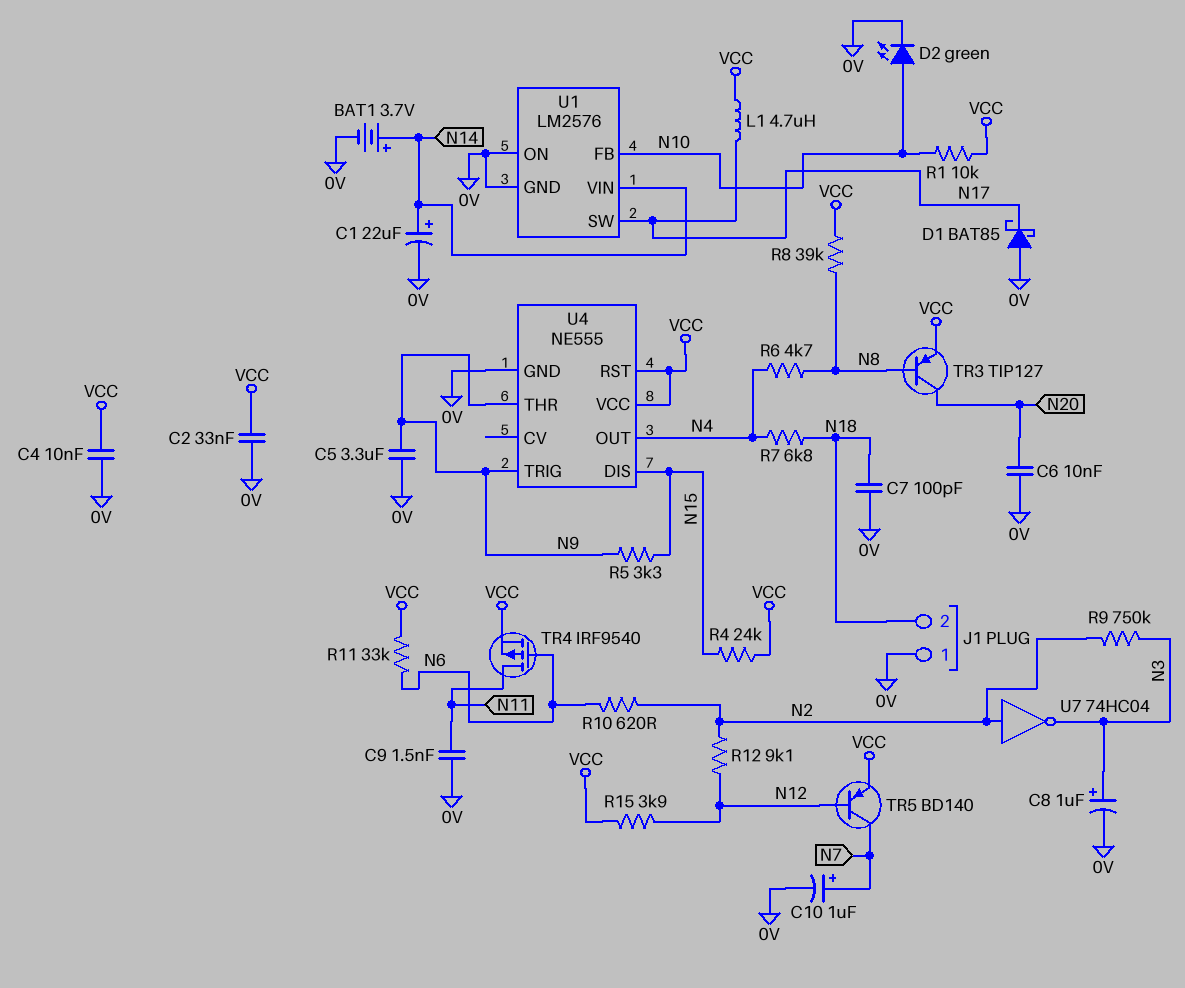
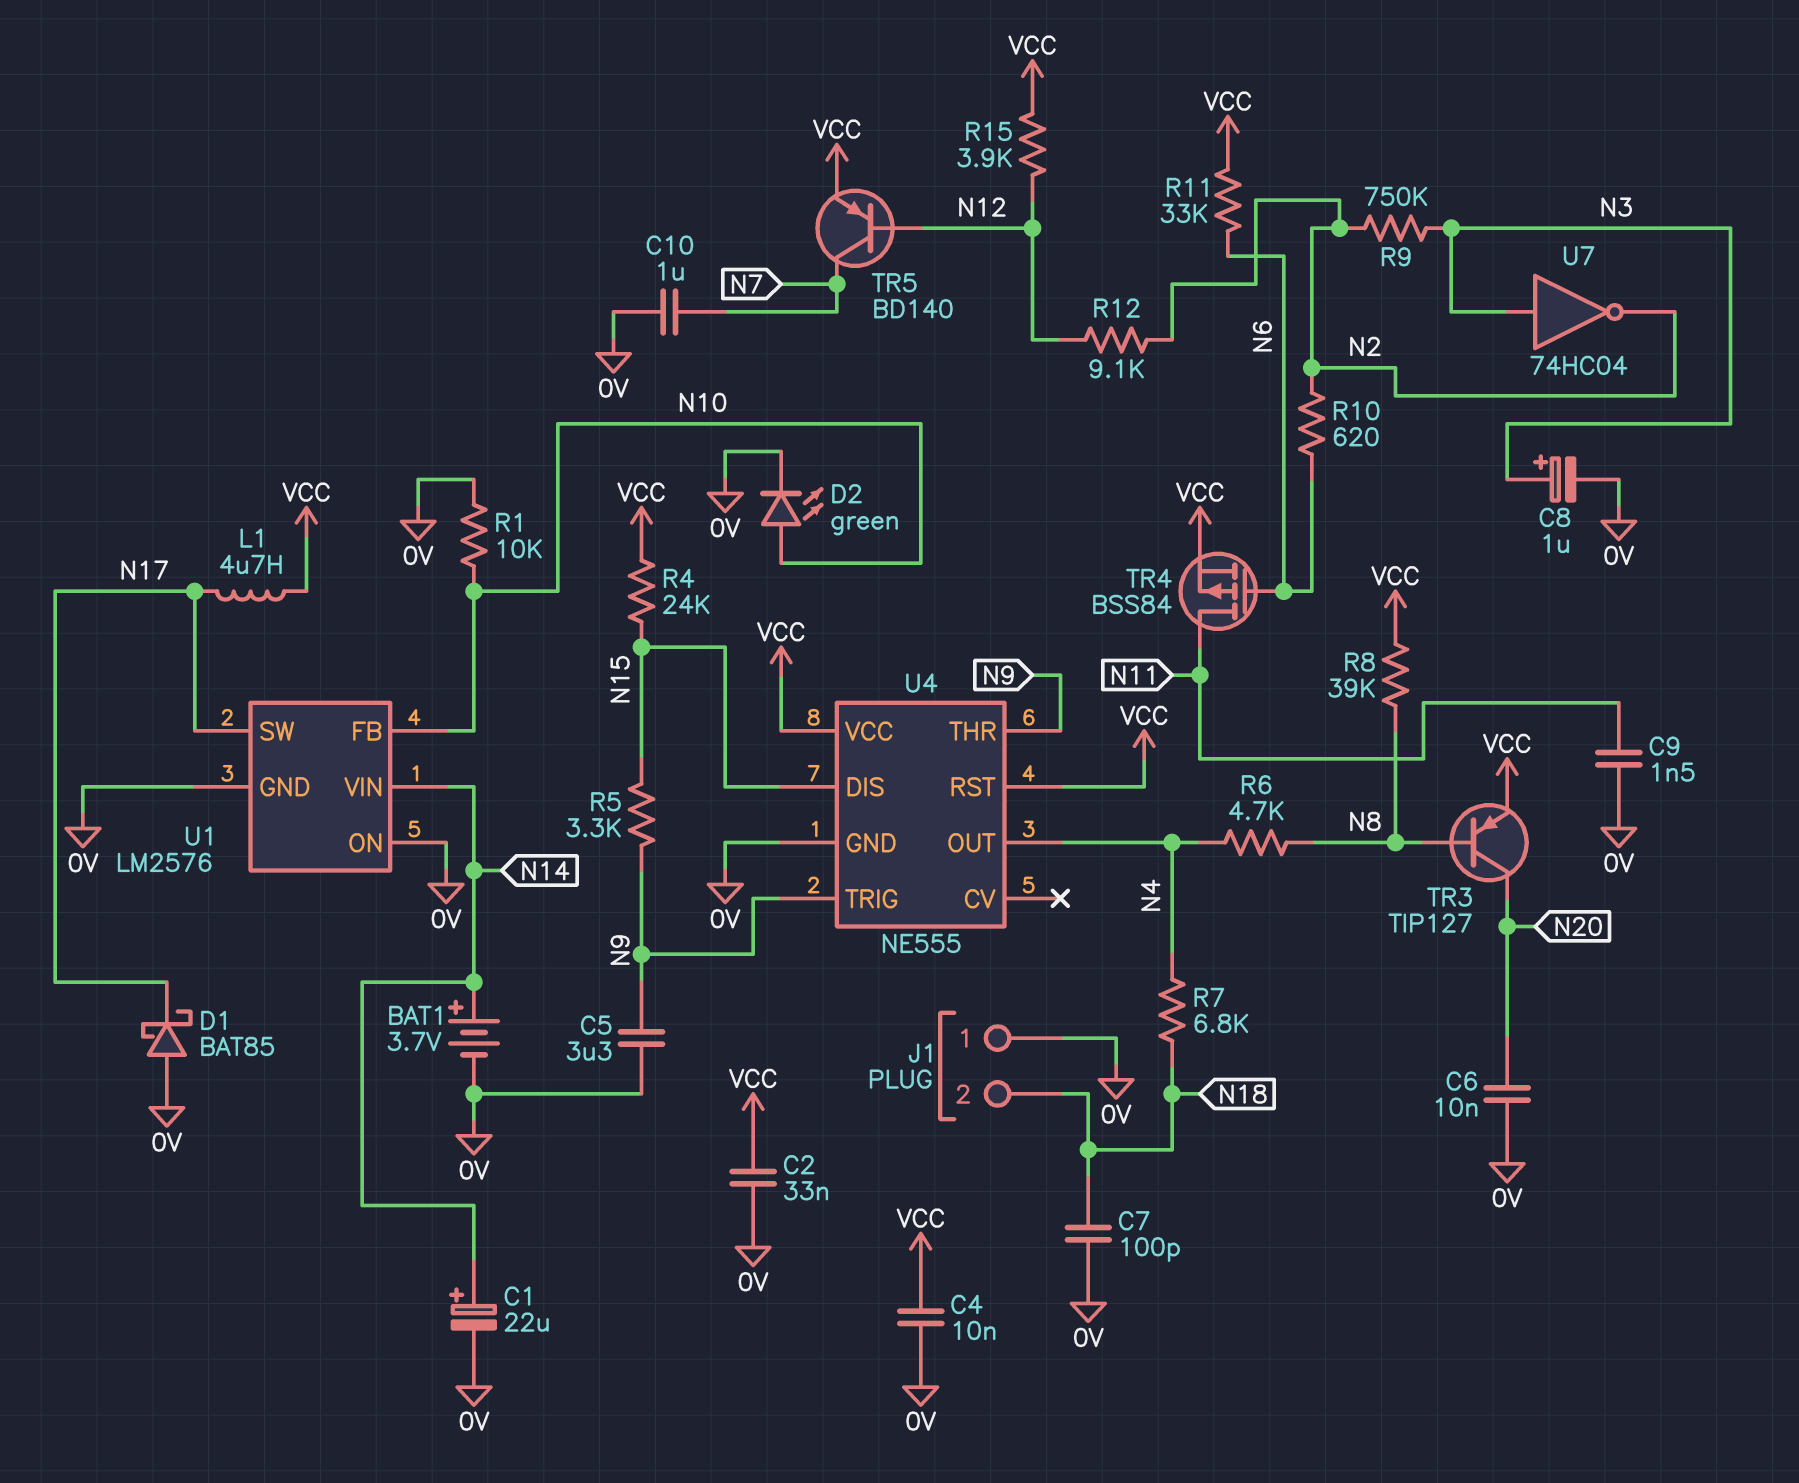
C10: 1uF (plus N7, minus 0V) -> 1uF (0V, N7)
R1: 10k (N10, VCC) -> 10k (0V, N10)
TR4: PMOS IRF9540 (G N6, D N11, S VCC) -> PMOS BSS84 (G N6, D N11, S VCC)
U7: NOT 74HC04 (in N2, out N3) -> NOT 74HC04 (in N3, out N2)

